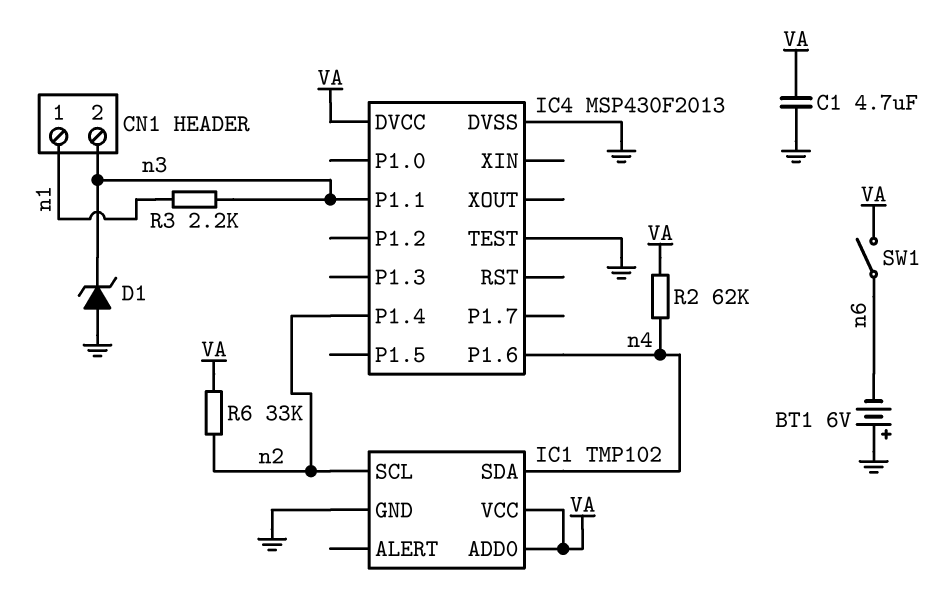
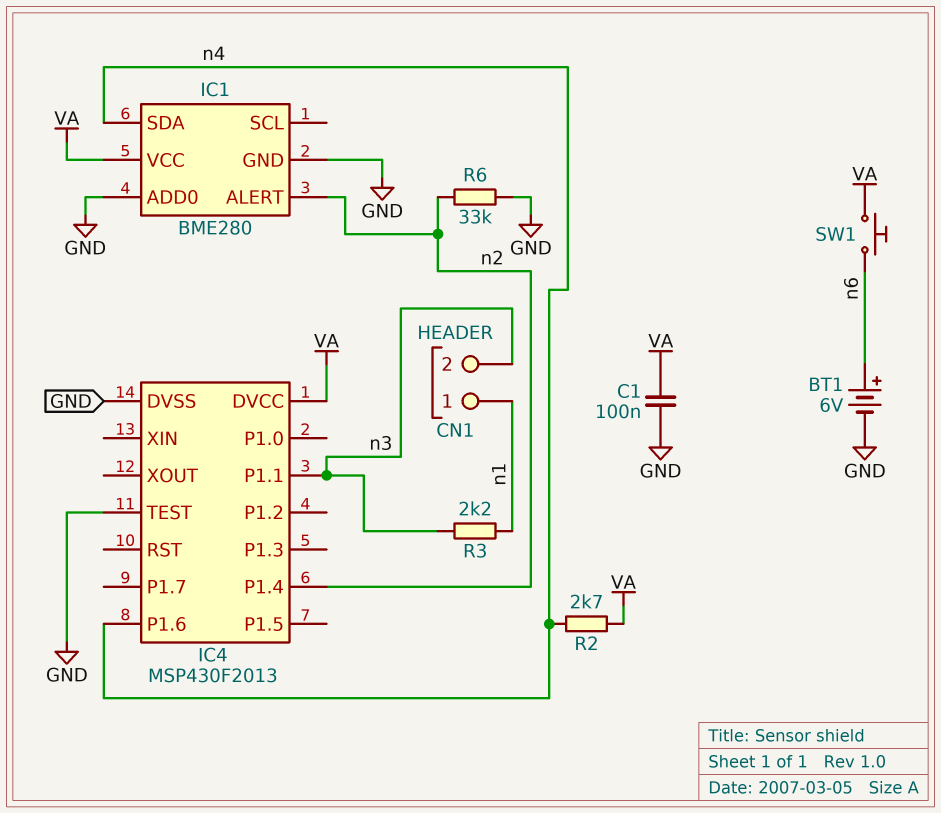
BT1: 6V (plus GND, minus n6) -> 6V (plus n6, minus GND)
C1: 4.7uF (GND, VA) -> 100nF (GND, VA)
D1: zener (A GND, K n3) -> none
IC1: TMP102 -> BME280
IC1 pin ADD0: VA -> GND
IC1 pin ALERT: none -> n2
IC1 pin SCL: n2 -> none
R2: 62k (VA, n4) -> 2.7k (VA, n4)
R6: 33k (VA, n2) -> 33k (GND, n2)
SW1: switch (VA, n6) -> button (VA, n6)

